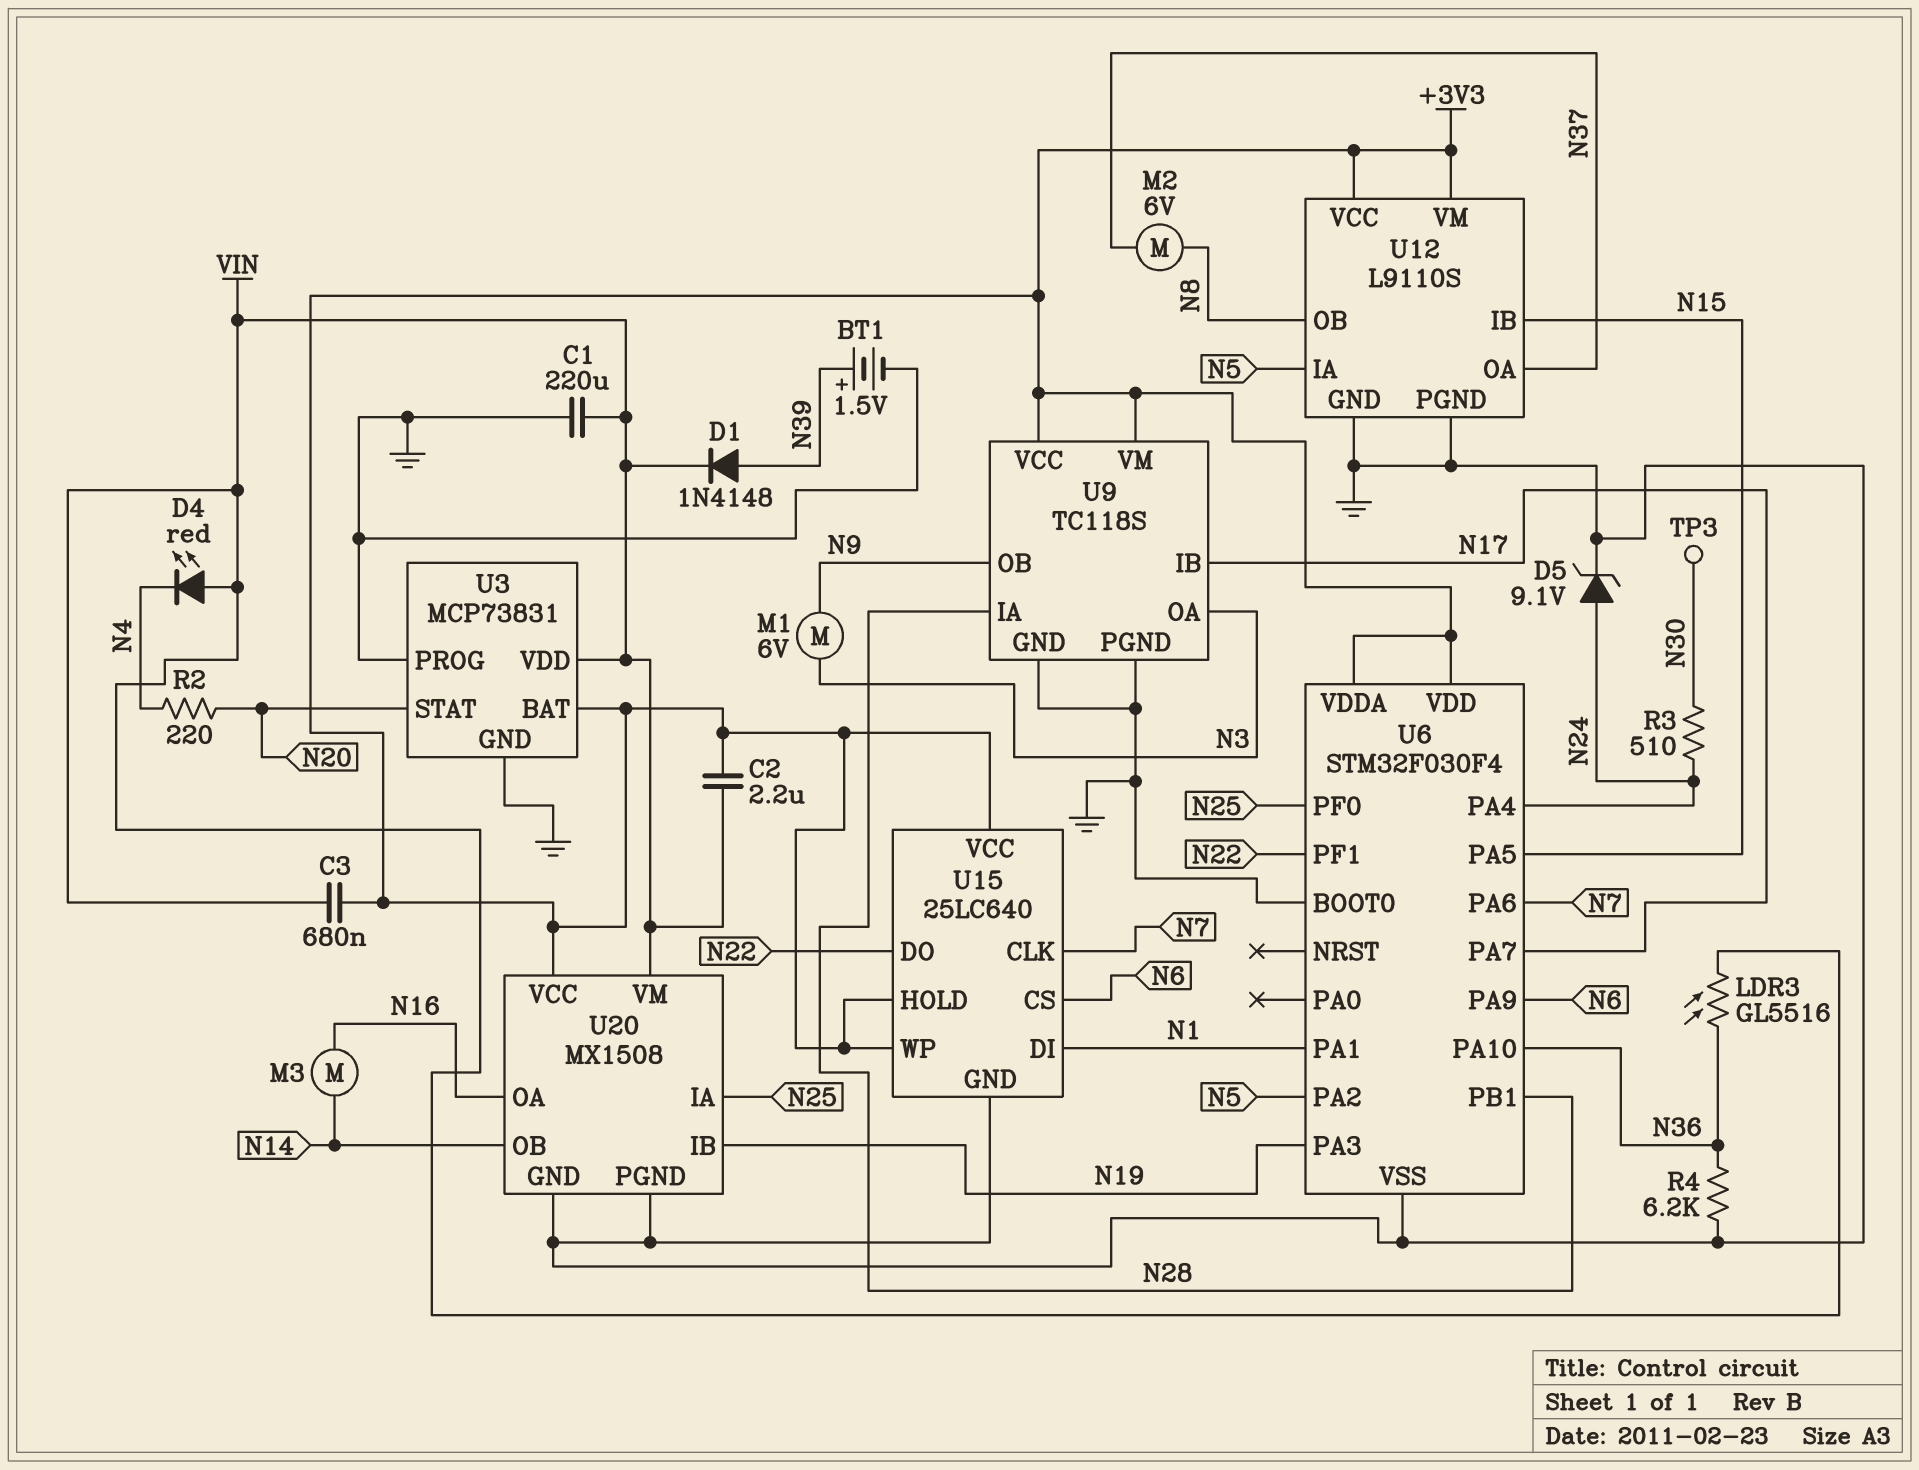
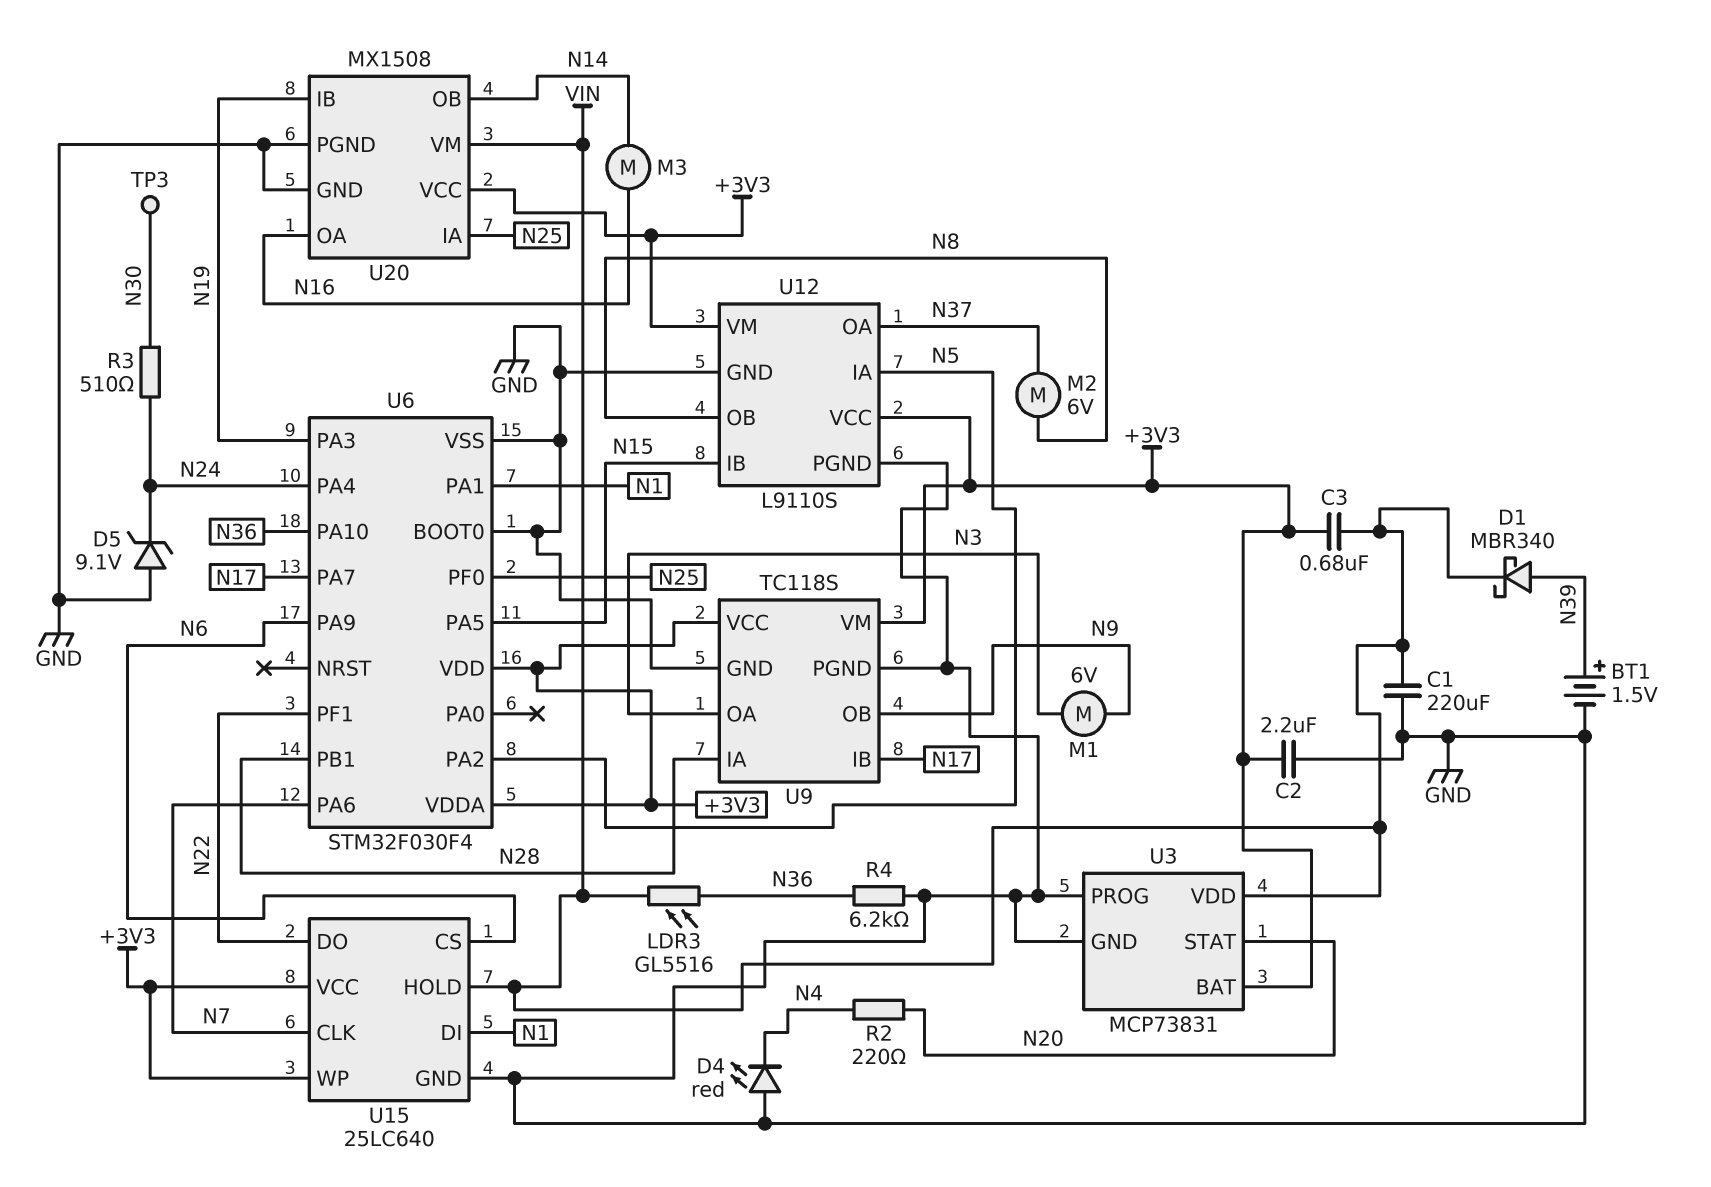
C2: 2.2uF (+3V3, VIN) -> 2.2uF (+3V3, GND)
D1: diode 1N4148 (A N39, K VIN) -> schottky MBR340 (A N39, K VIN)
D4: LED red (A VIN, K N4) -> LED red (A GND, K N4)
D5: zener 9.1V (A N24, K GND) -> zener 9.1V (A GND, K N24)
U15 pin HOLD: +3V3 -> VIN

